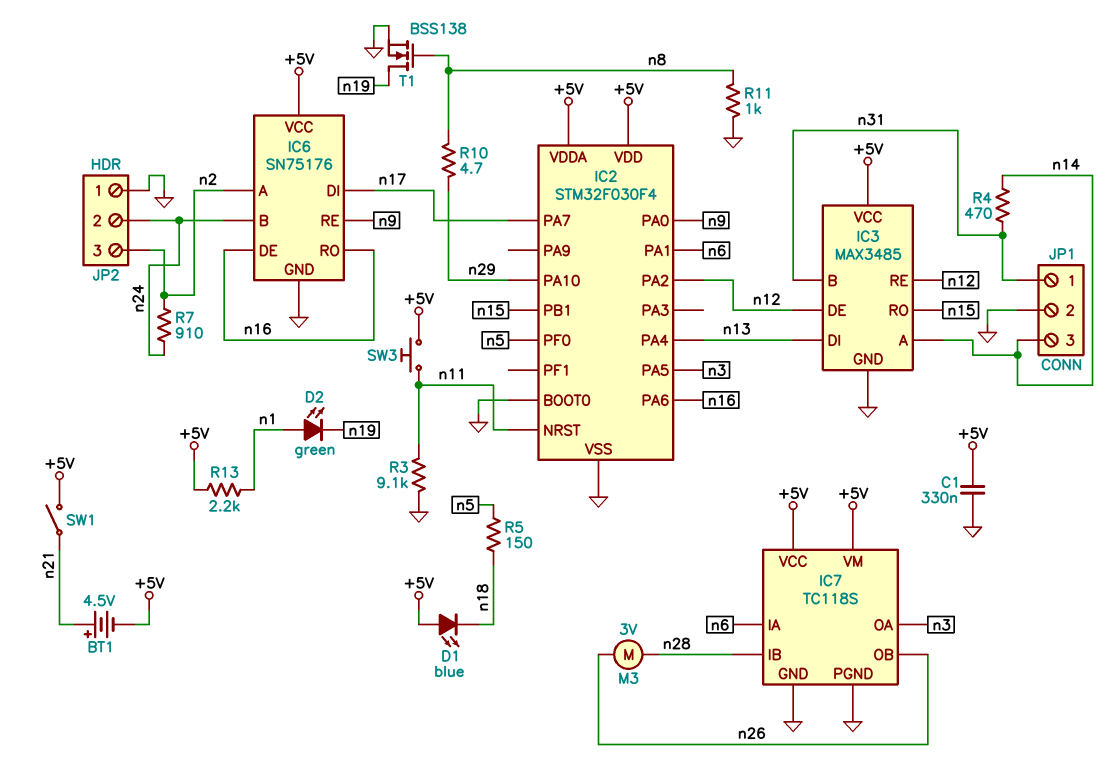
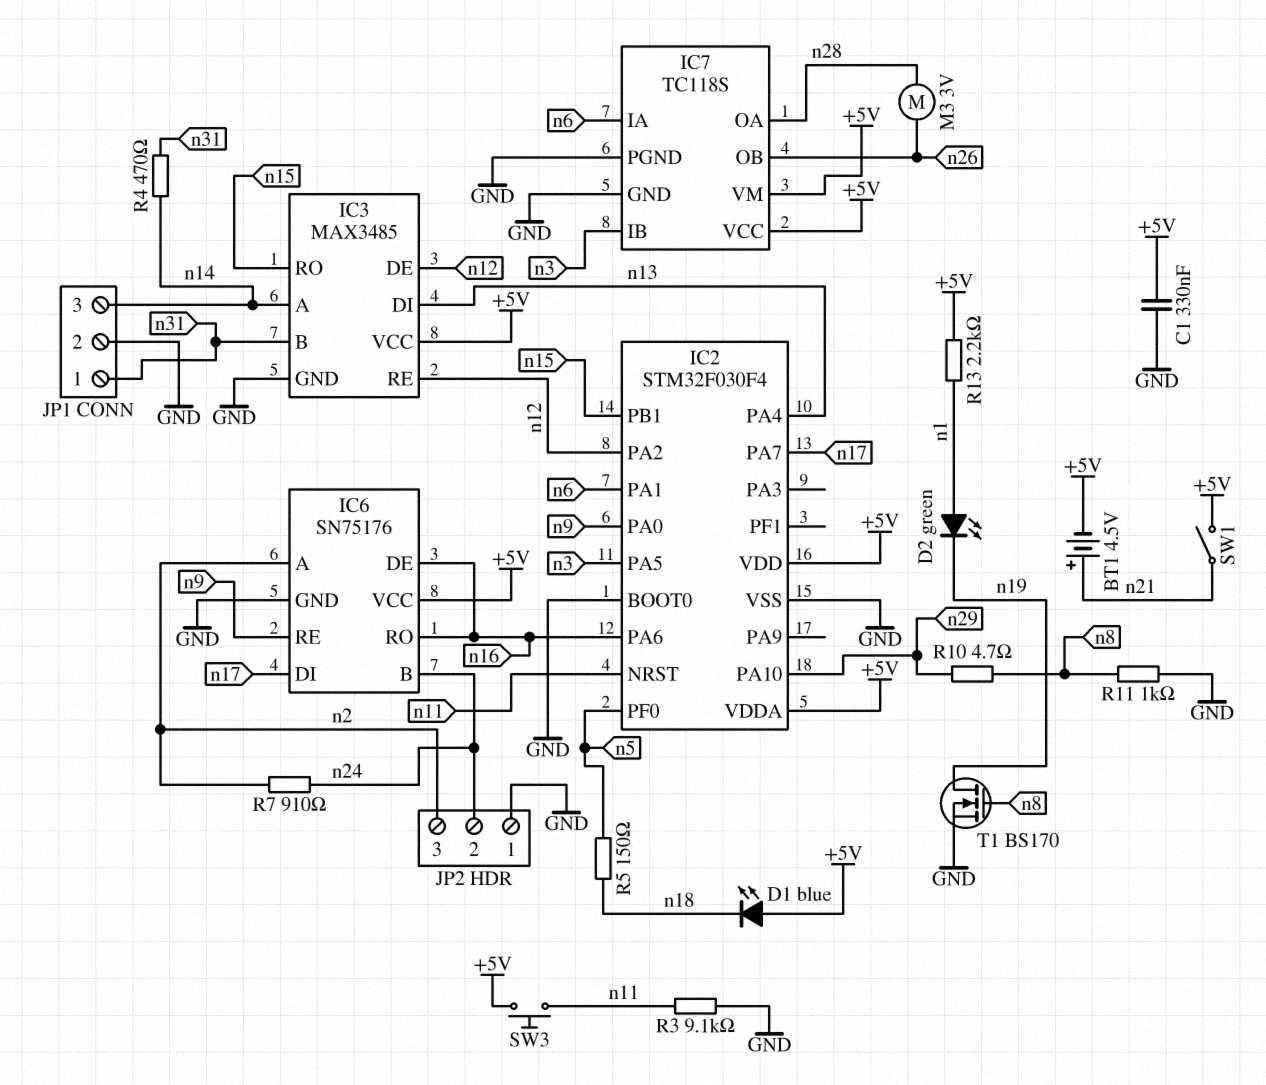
IC7 pin IB: n28 -> n3
IC7 pin OA: n3 -> n28
T1: NMOS BSS138 (G n8, D n19, S GND) -> NMOS BS170 (G n8, D n19, S GND)

